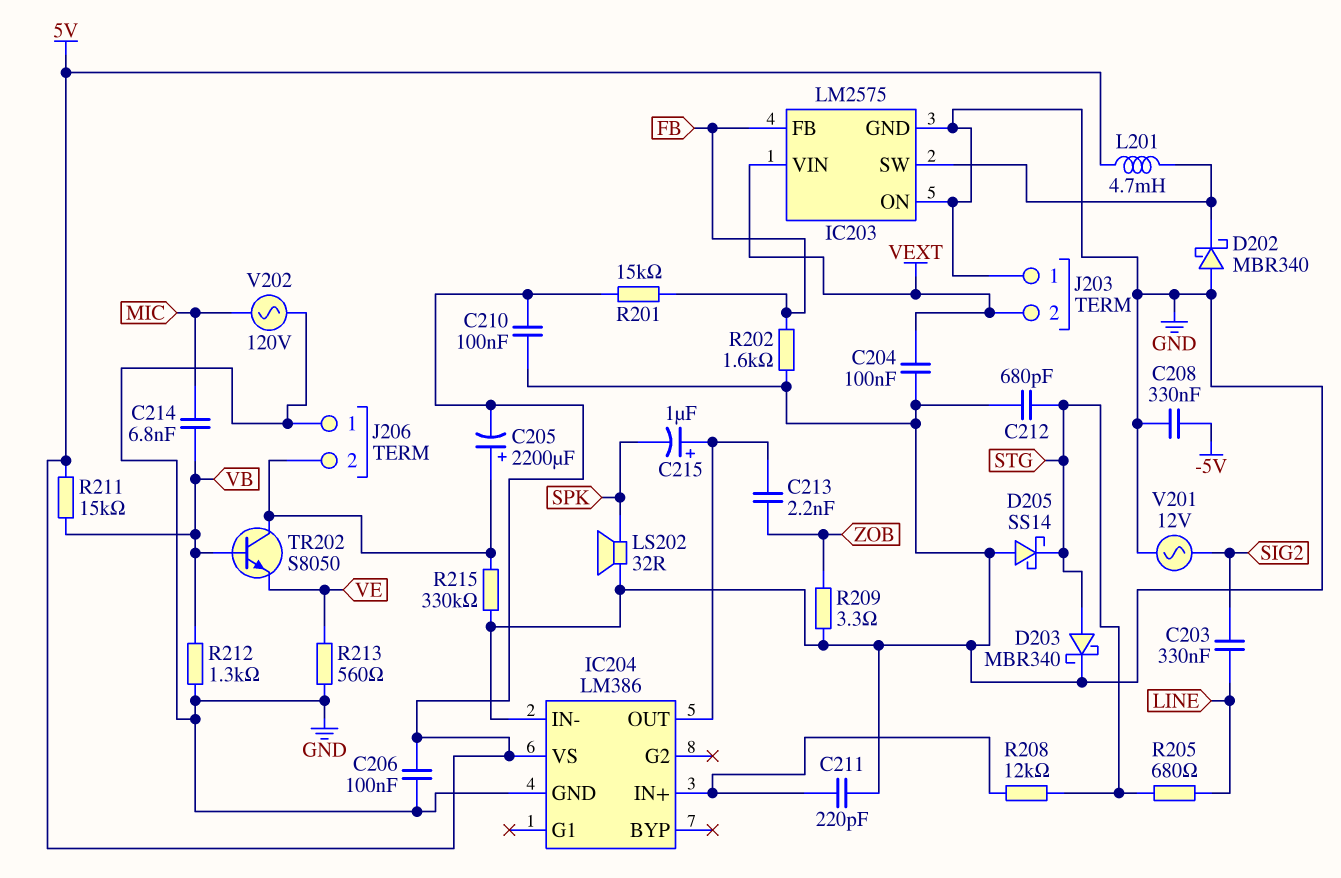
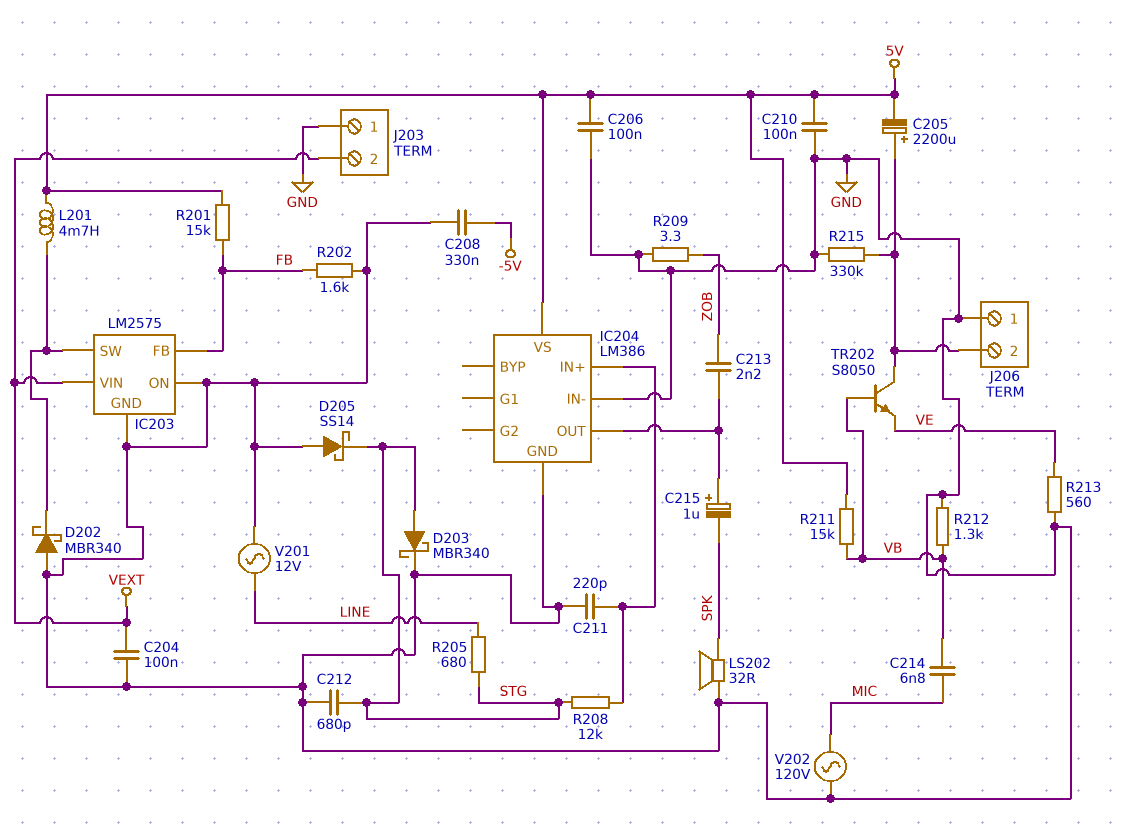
C203: 330nF (LINE, SIG2) -> none
V201: AC 12V (GND, SIG2) -> AC 12V (GND, LINE)

